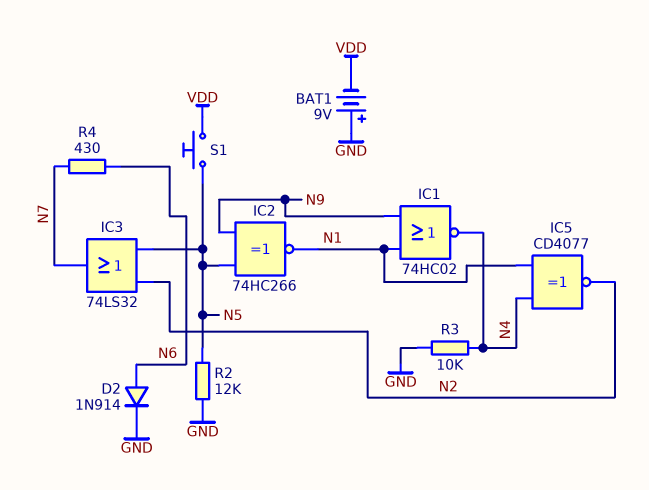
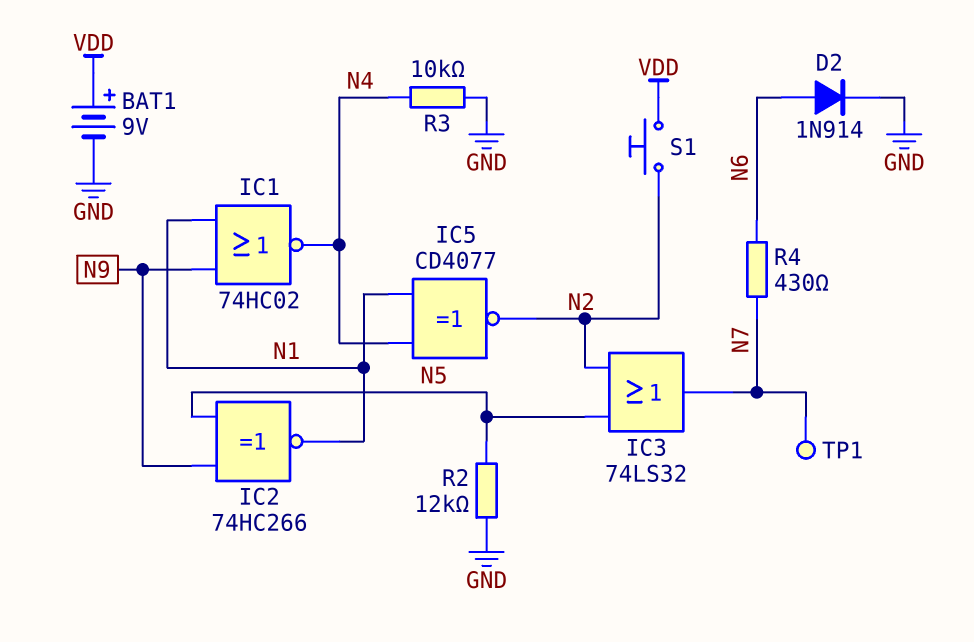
BAT1: 9V (plus GND, minus VDD) -> 9V (plus VDD, minus GND)
S1: button (N5, VDD) -> button (N2, VDD)
TP1: none -> test point (N7)

